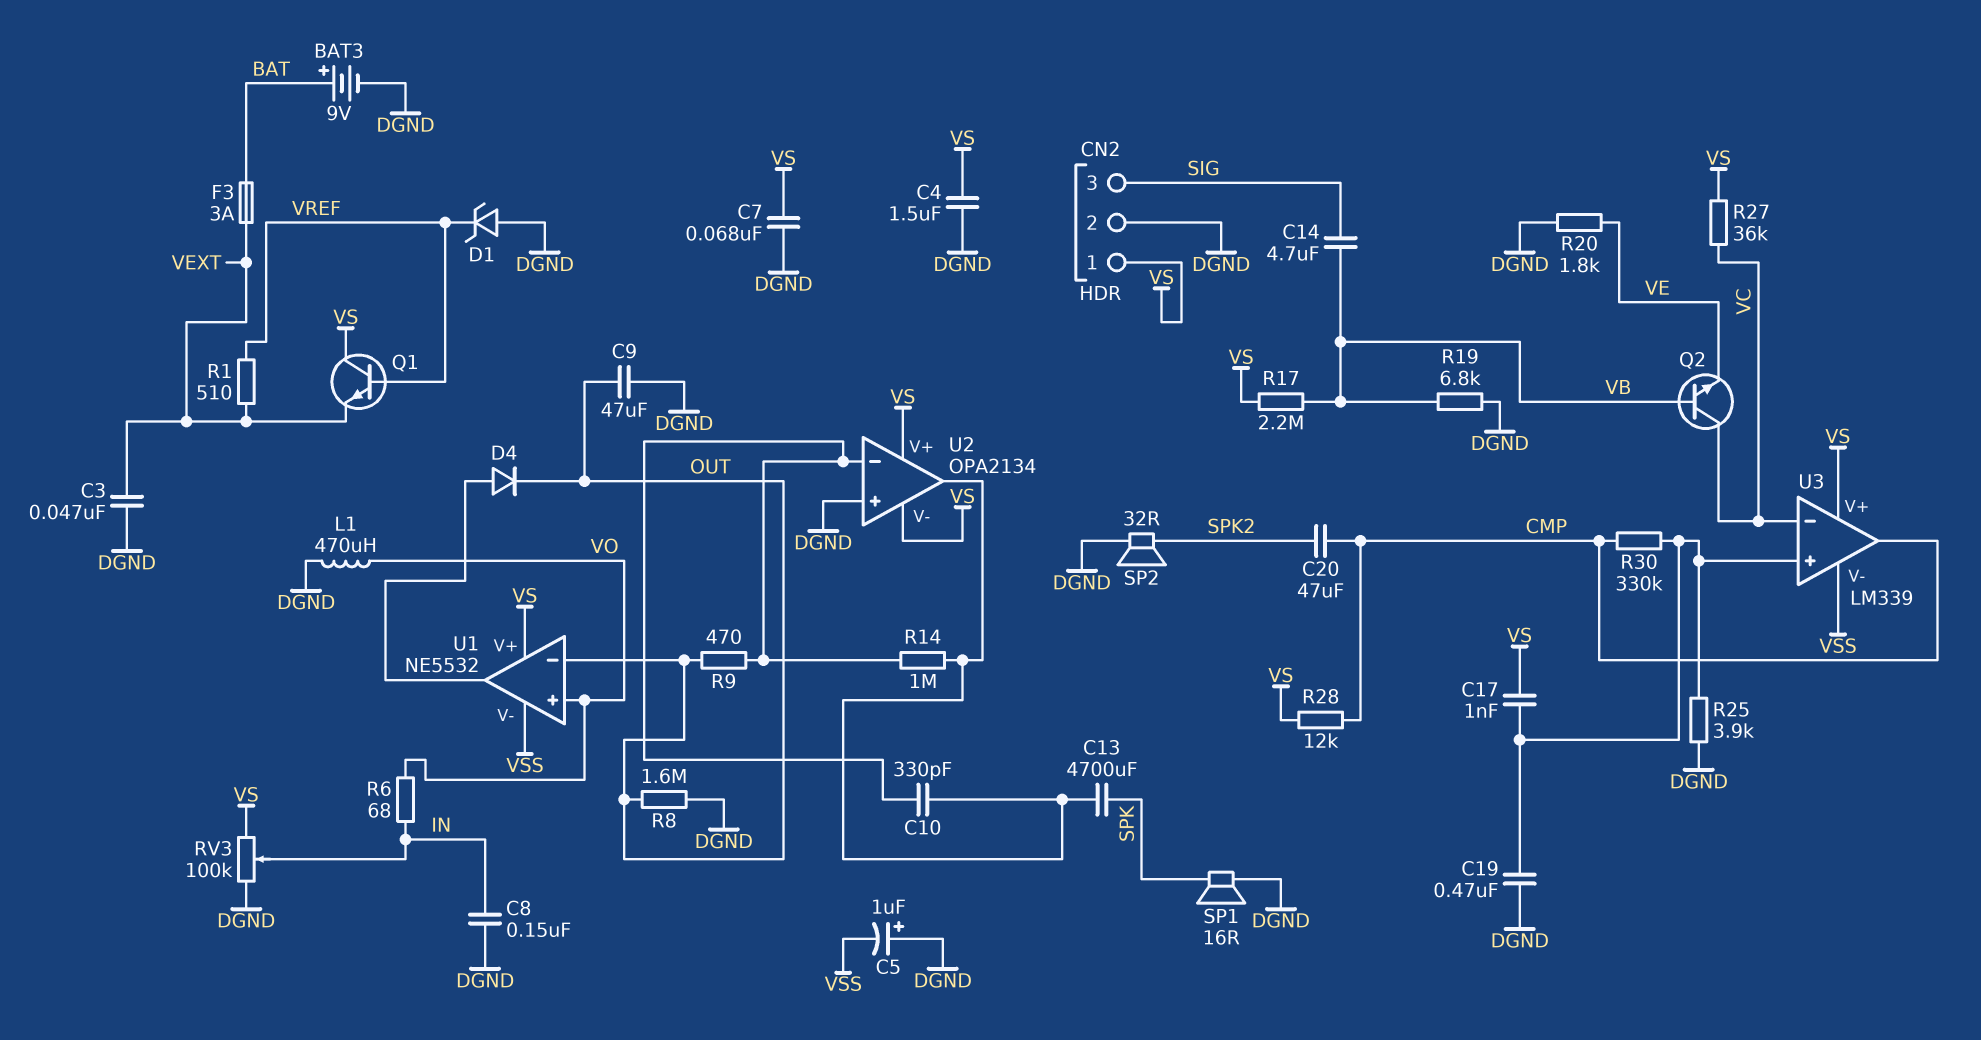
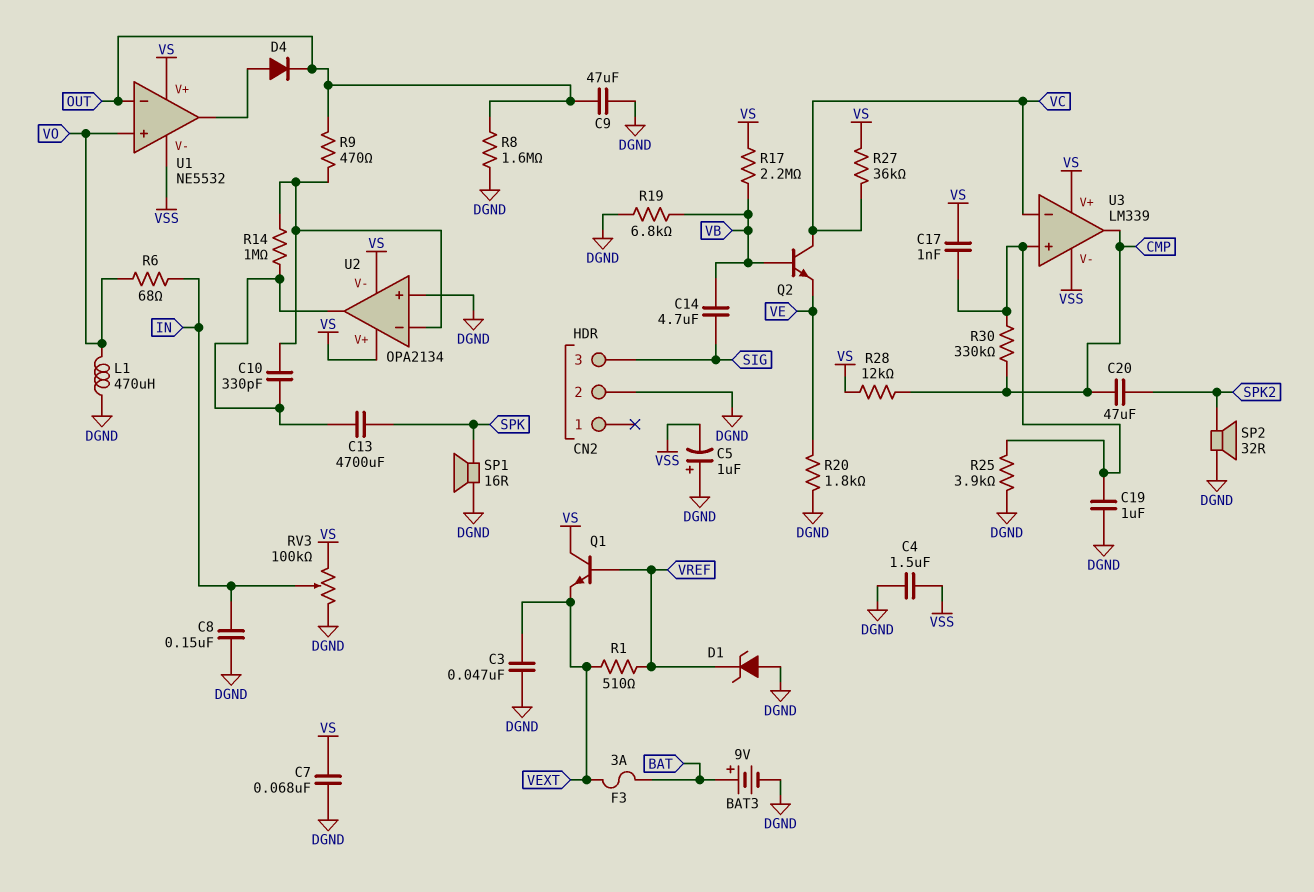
C4: 1.5uF (DGND, VS) -> 1.5uF (DGND, VSS)
C19: 470nF (DGND, U3/in+) -> 1uF (DGND, U3/in+)
CN2 pin 1: VS -> none

